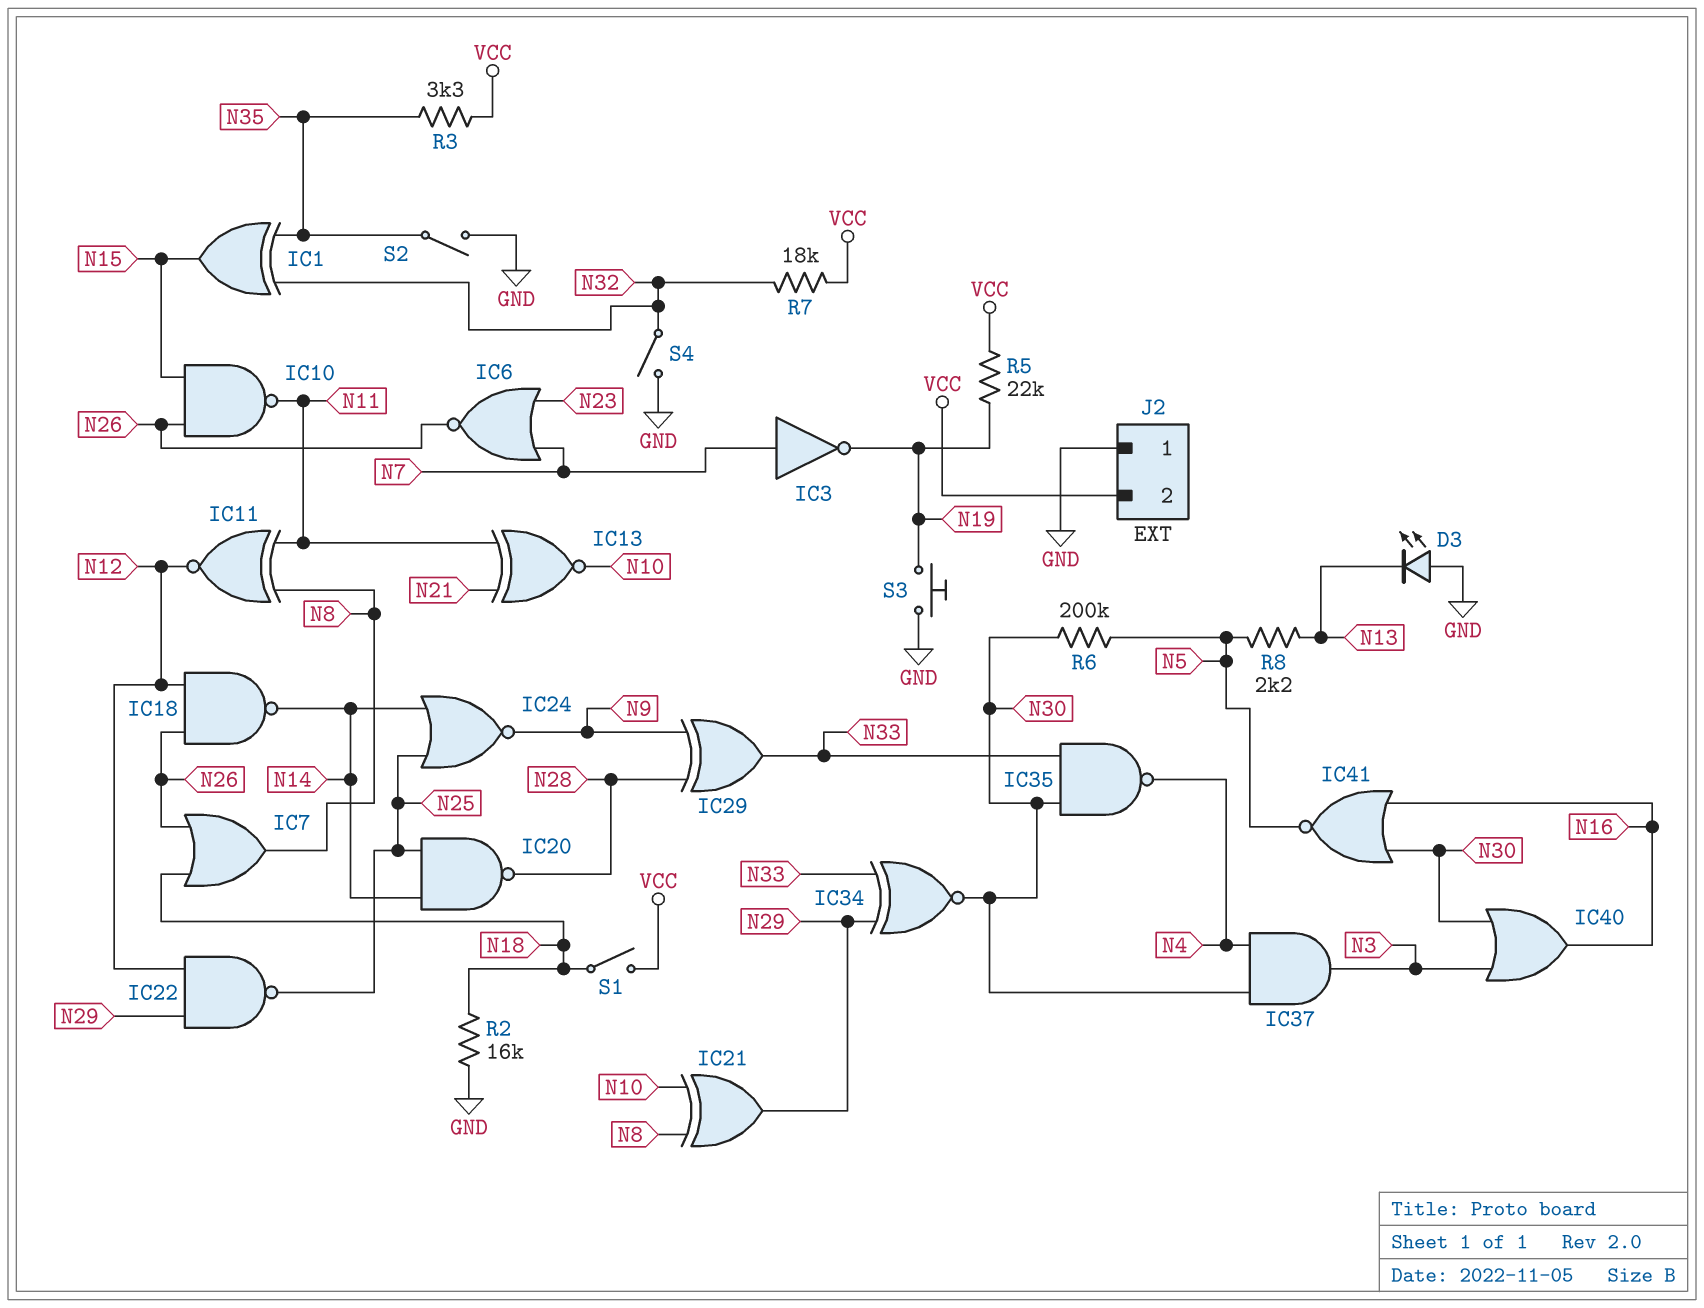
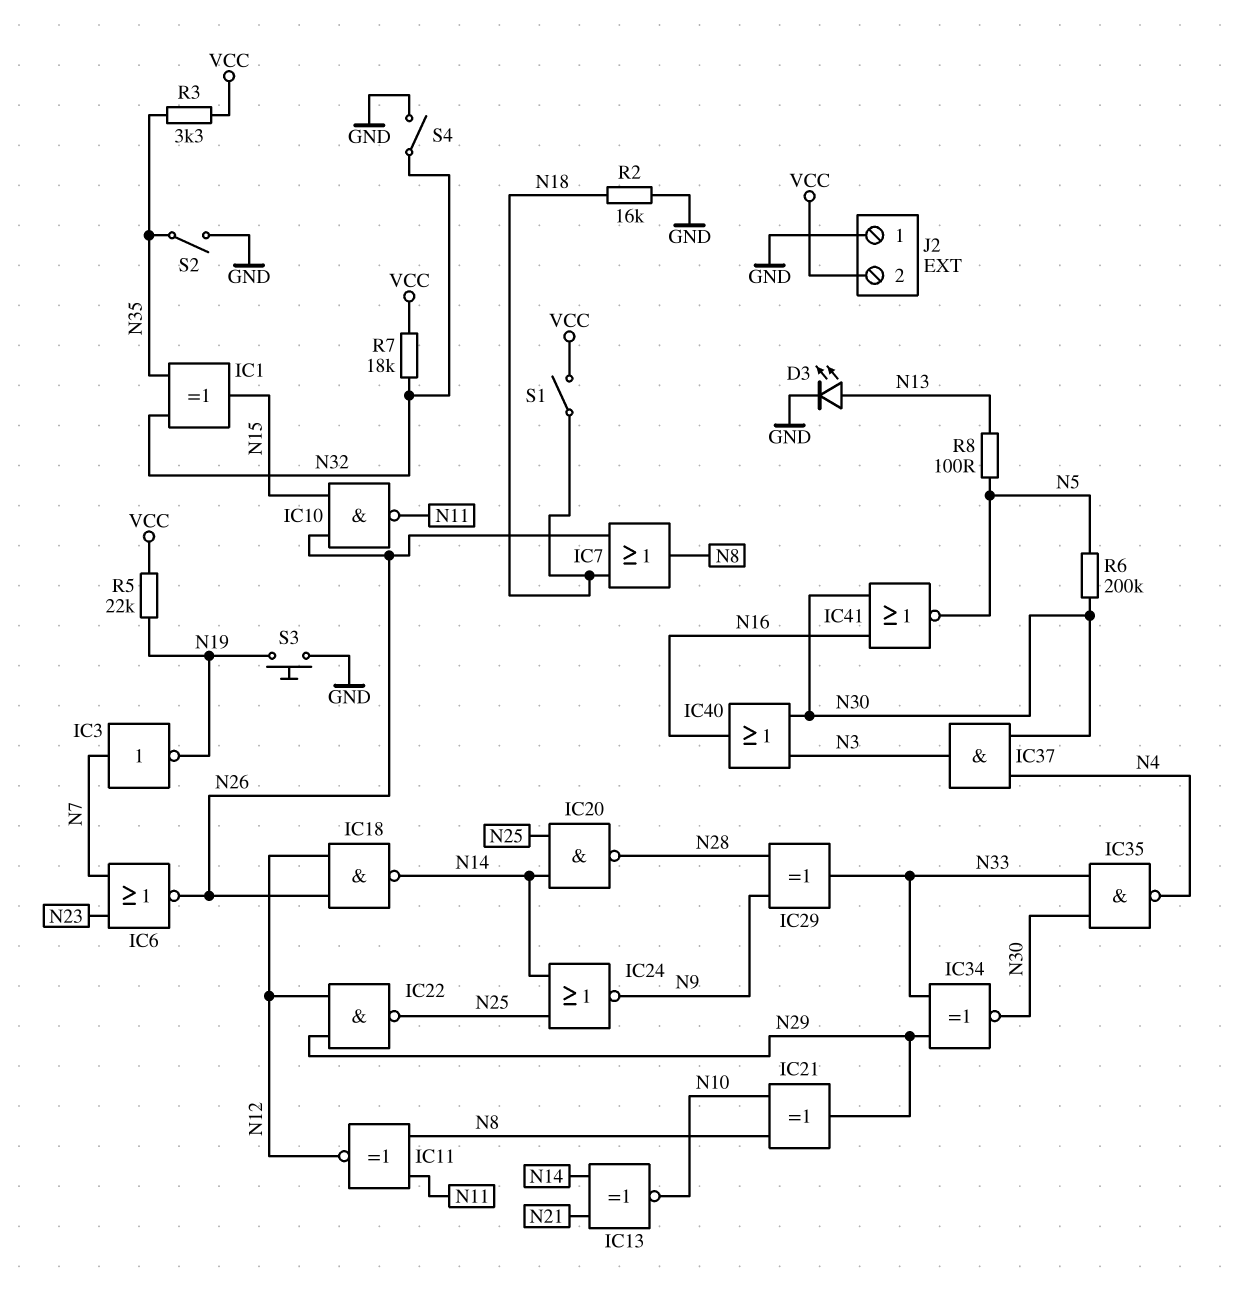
D3: LED (A GND, K N13) -> LED (A N13, K GND)
IC13: XNOR (in N11, in N21, out N10) -> XNOR (in N14, in N21, out N10)
R8: 2.2k (N5, N13) -> 100 (N5, N13)

